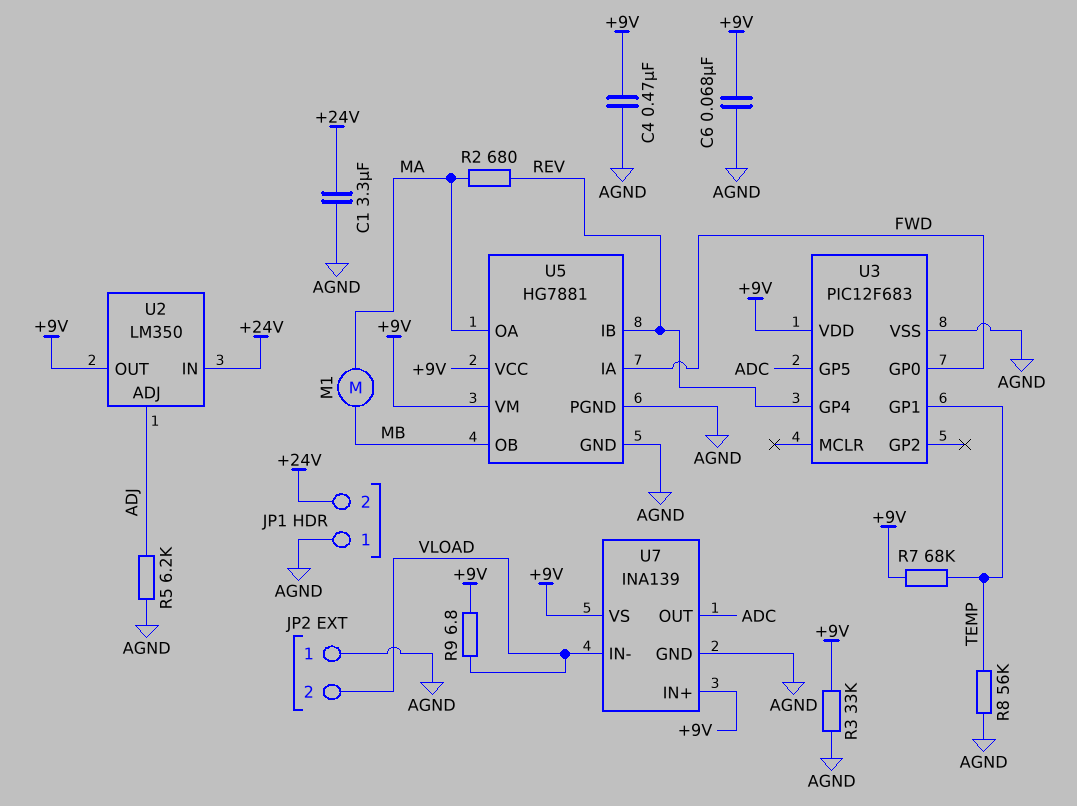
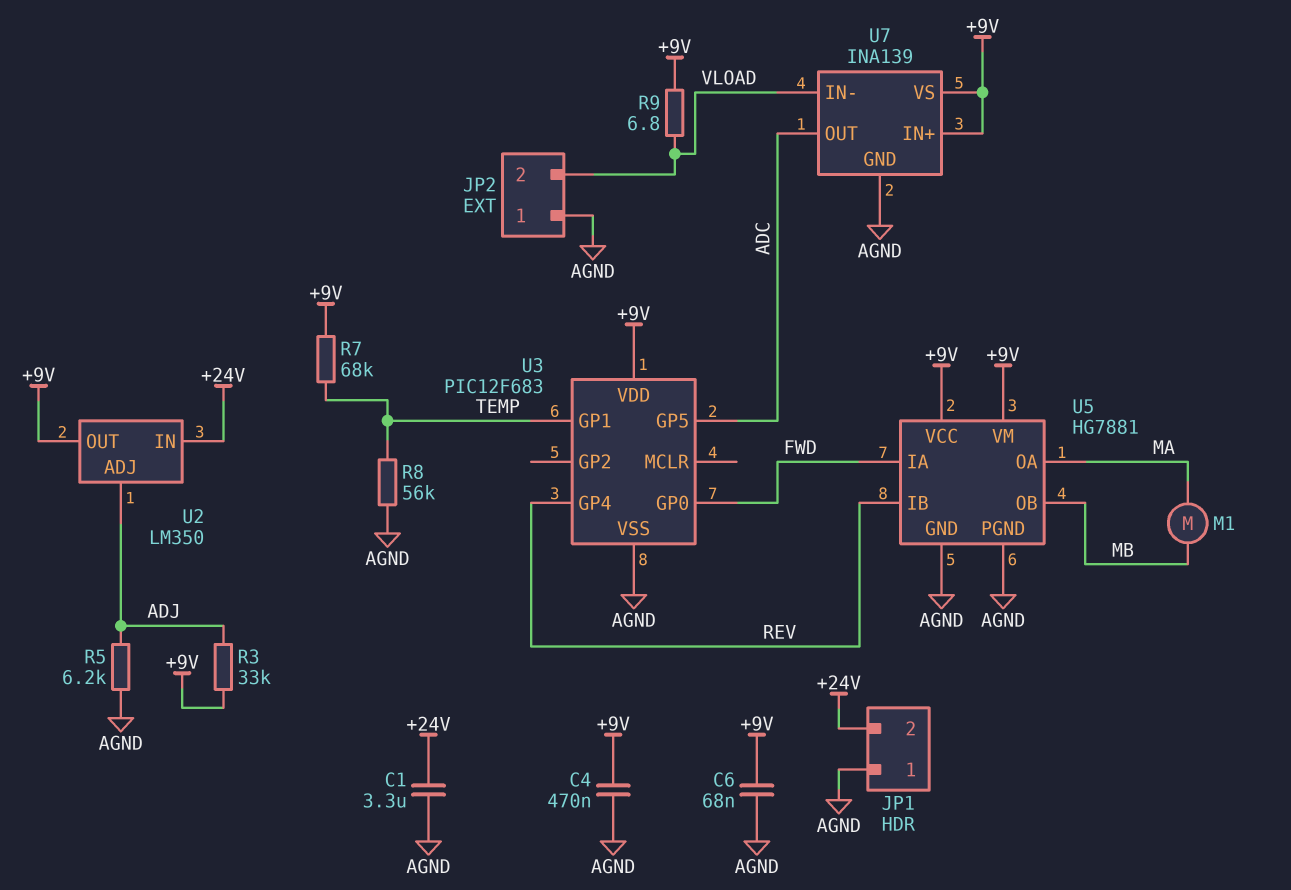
R2: 680 (MA, REV) -> none
R3: 33k (+9V, AGND) -> 33k (+9V, ADJ)

